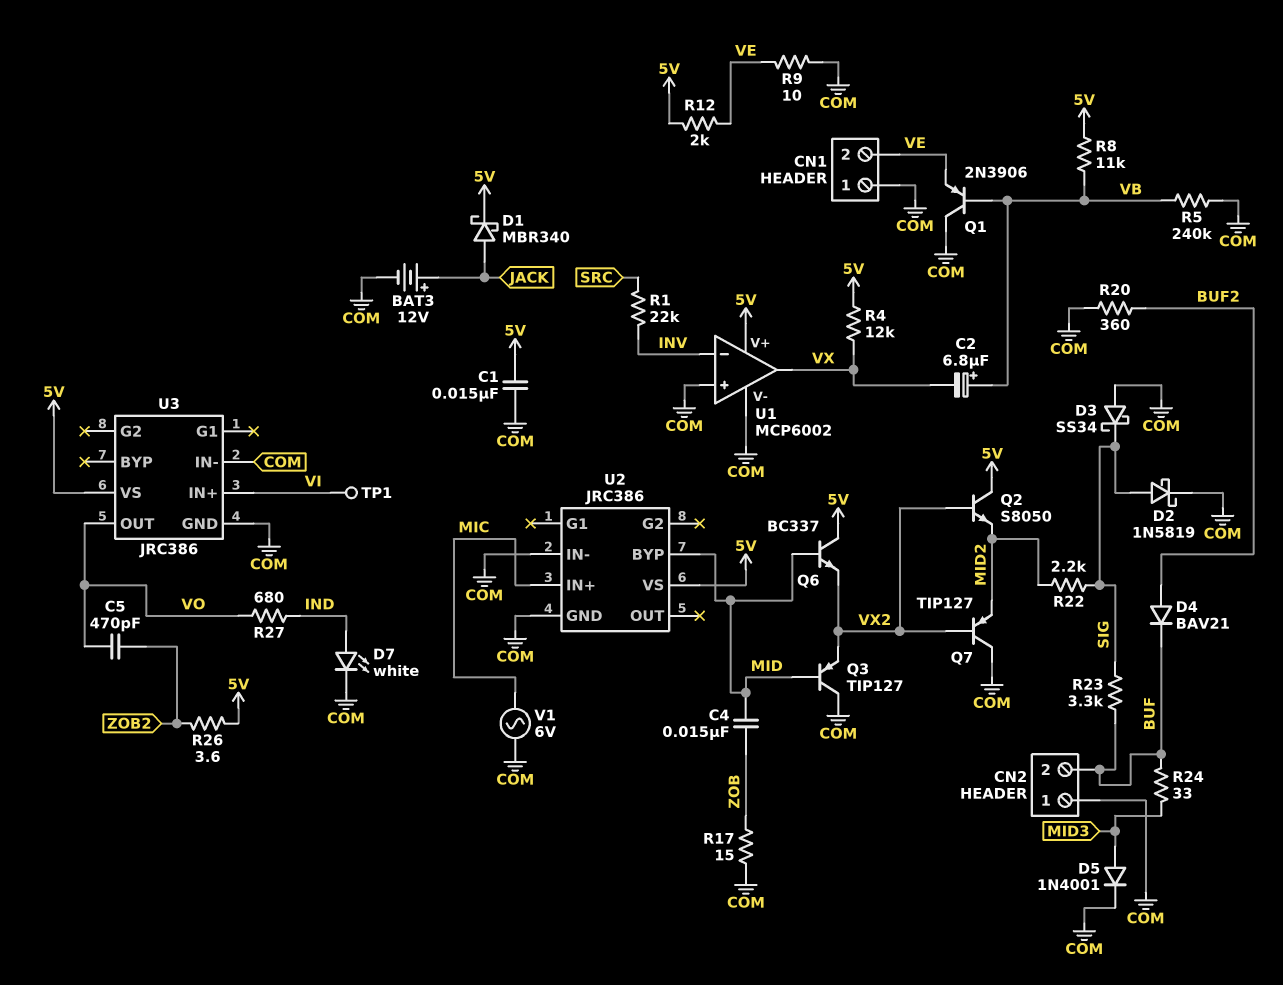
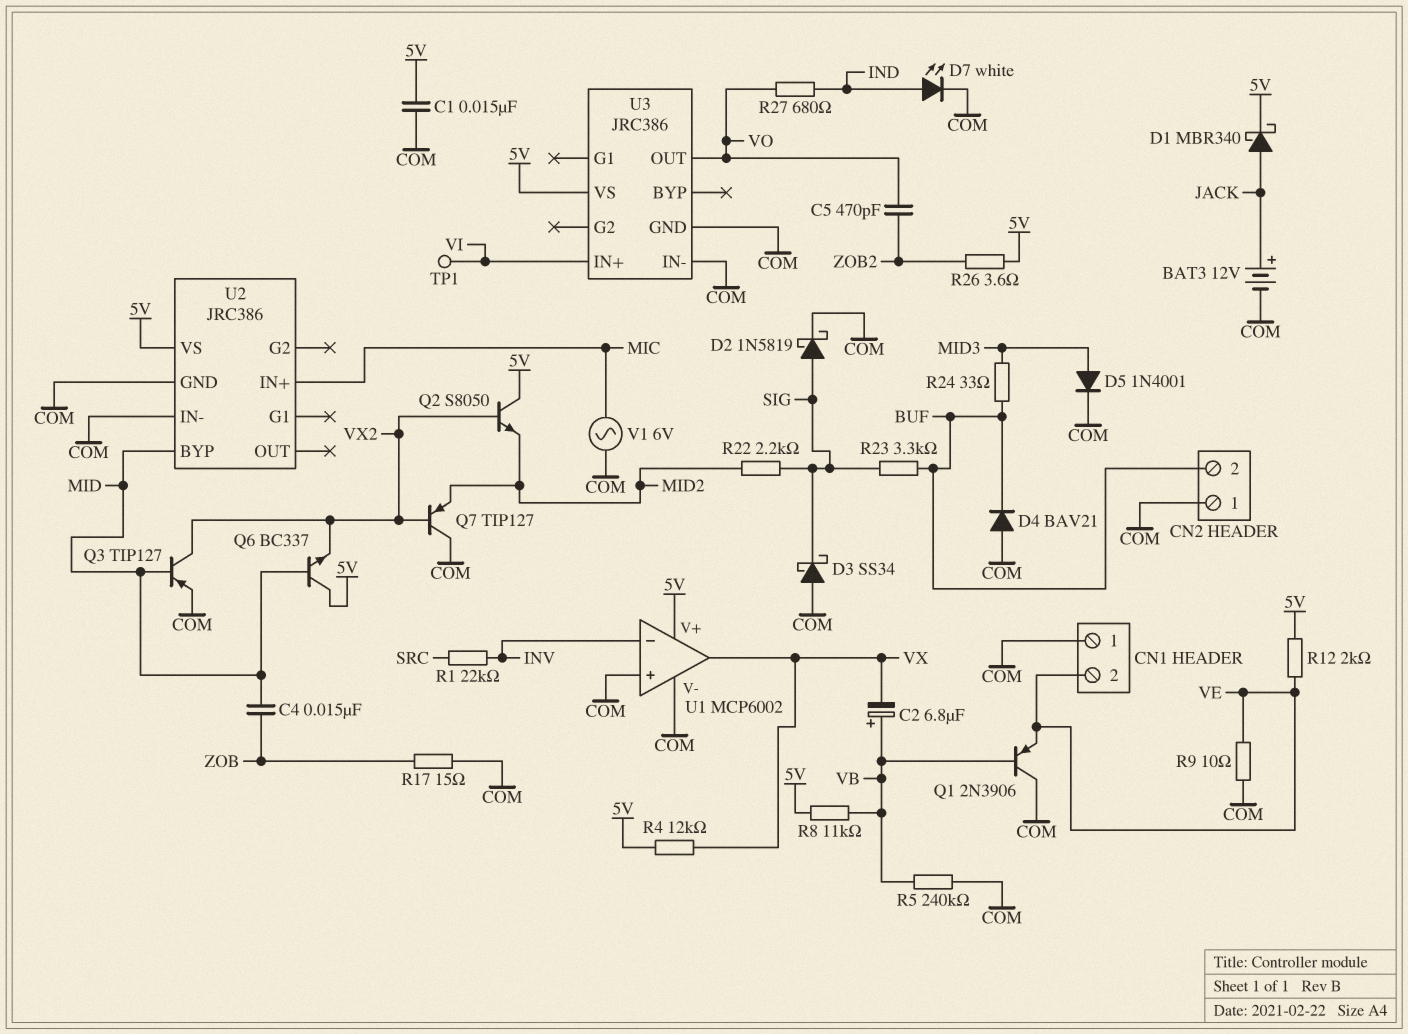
D4: diode BAV21 (A BUF2, K BUF) -> diode BAV21 (A COM, K BUF)
Q3: PNP TIP127 (B MID, C COM, E VX2) -> PNP TIP127 (B MID, C VX2, E COM)
R20: 360 (BUF2, COM) -> none

